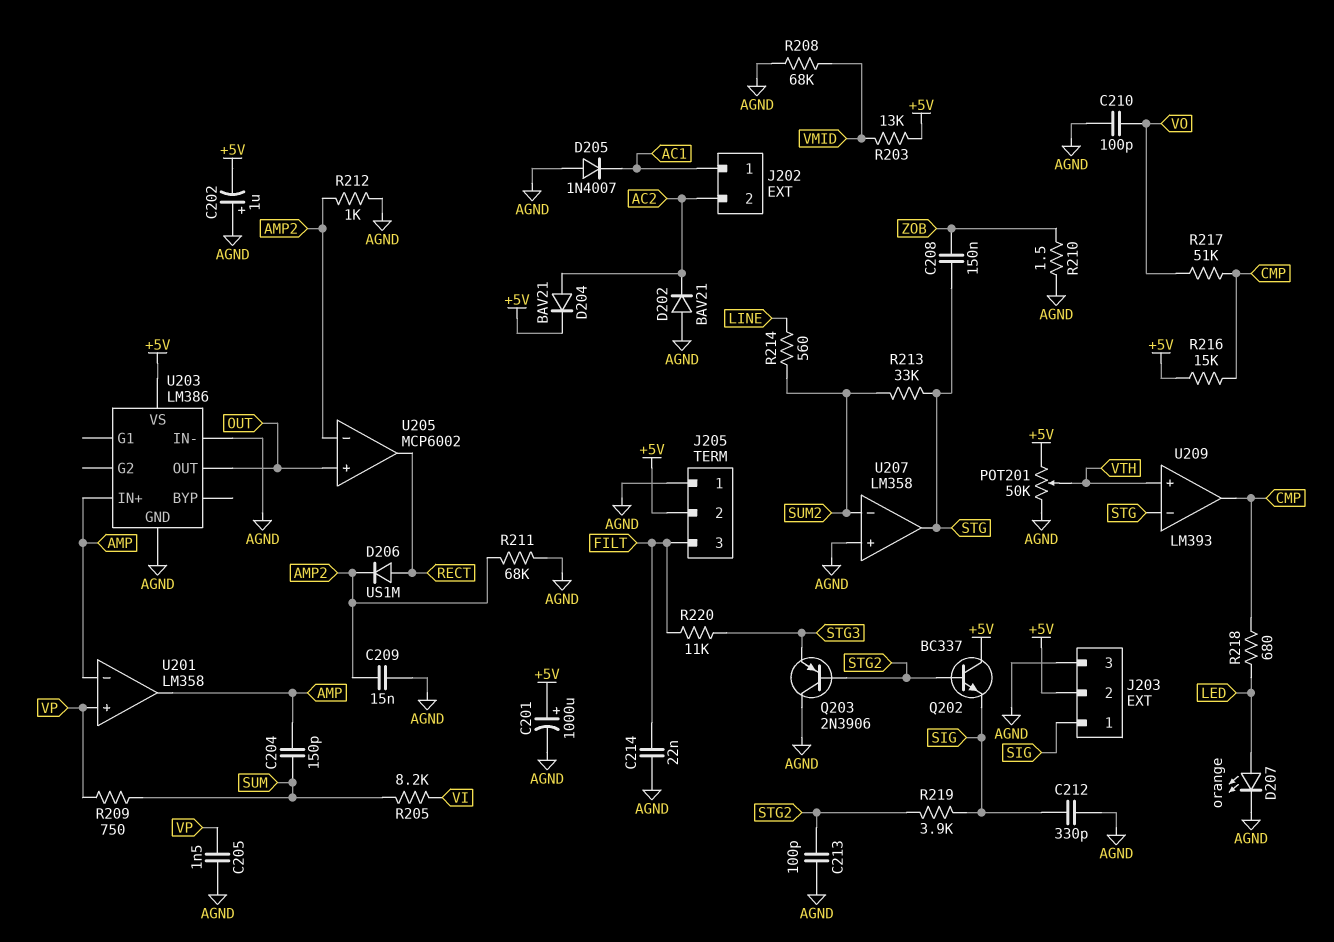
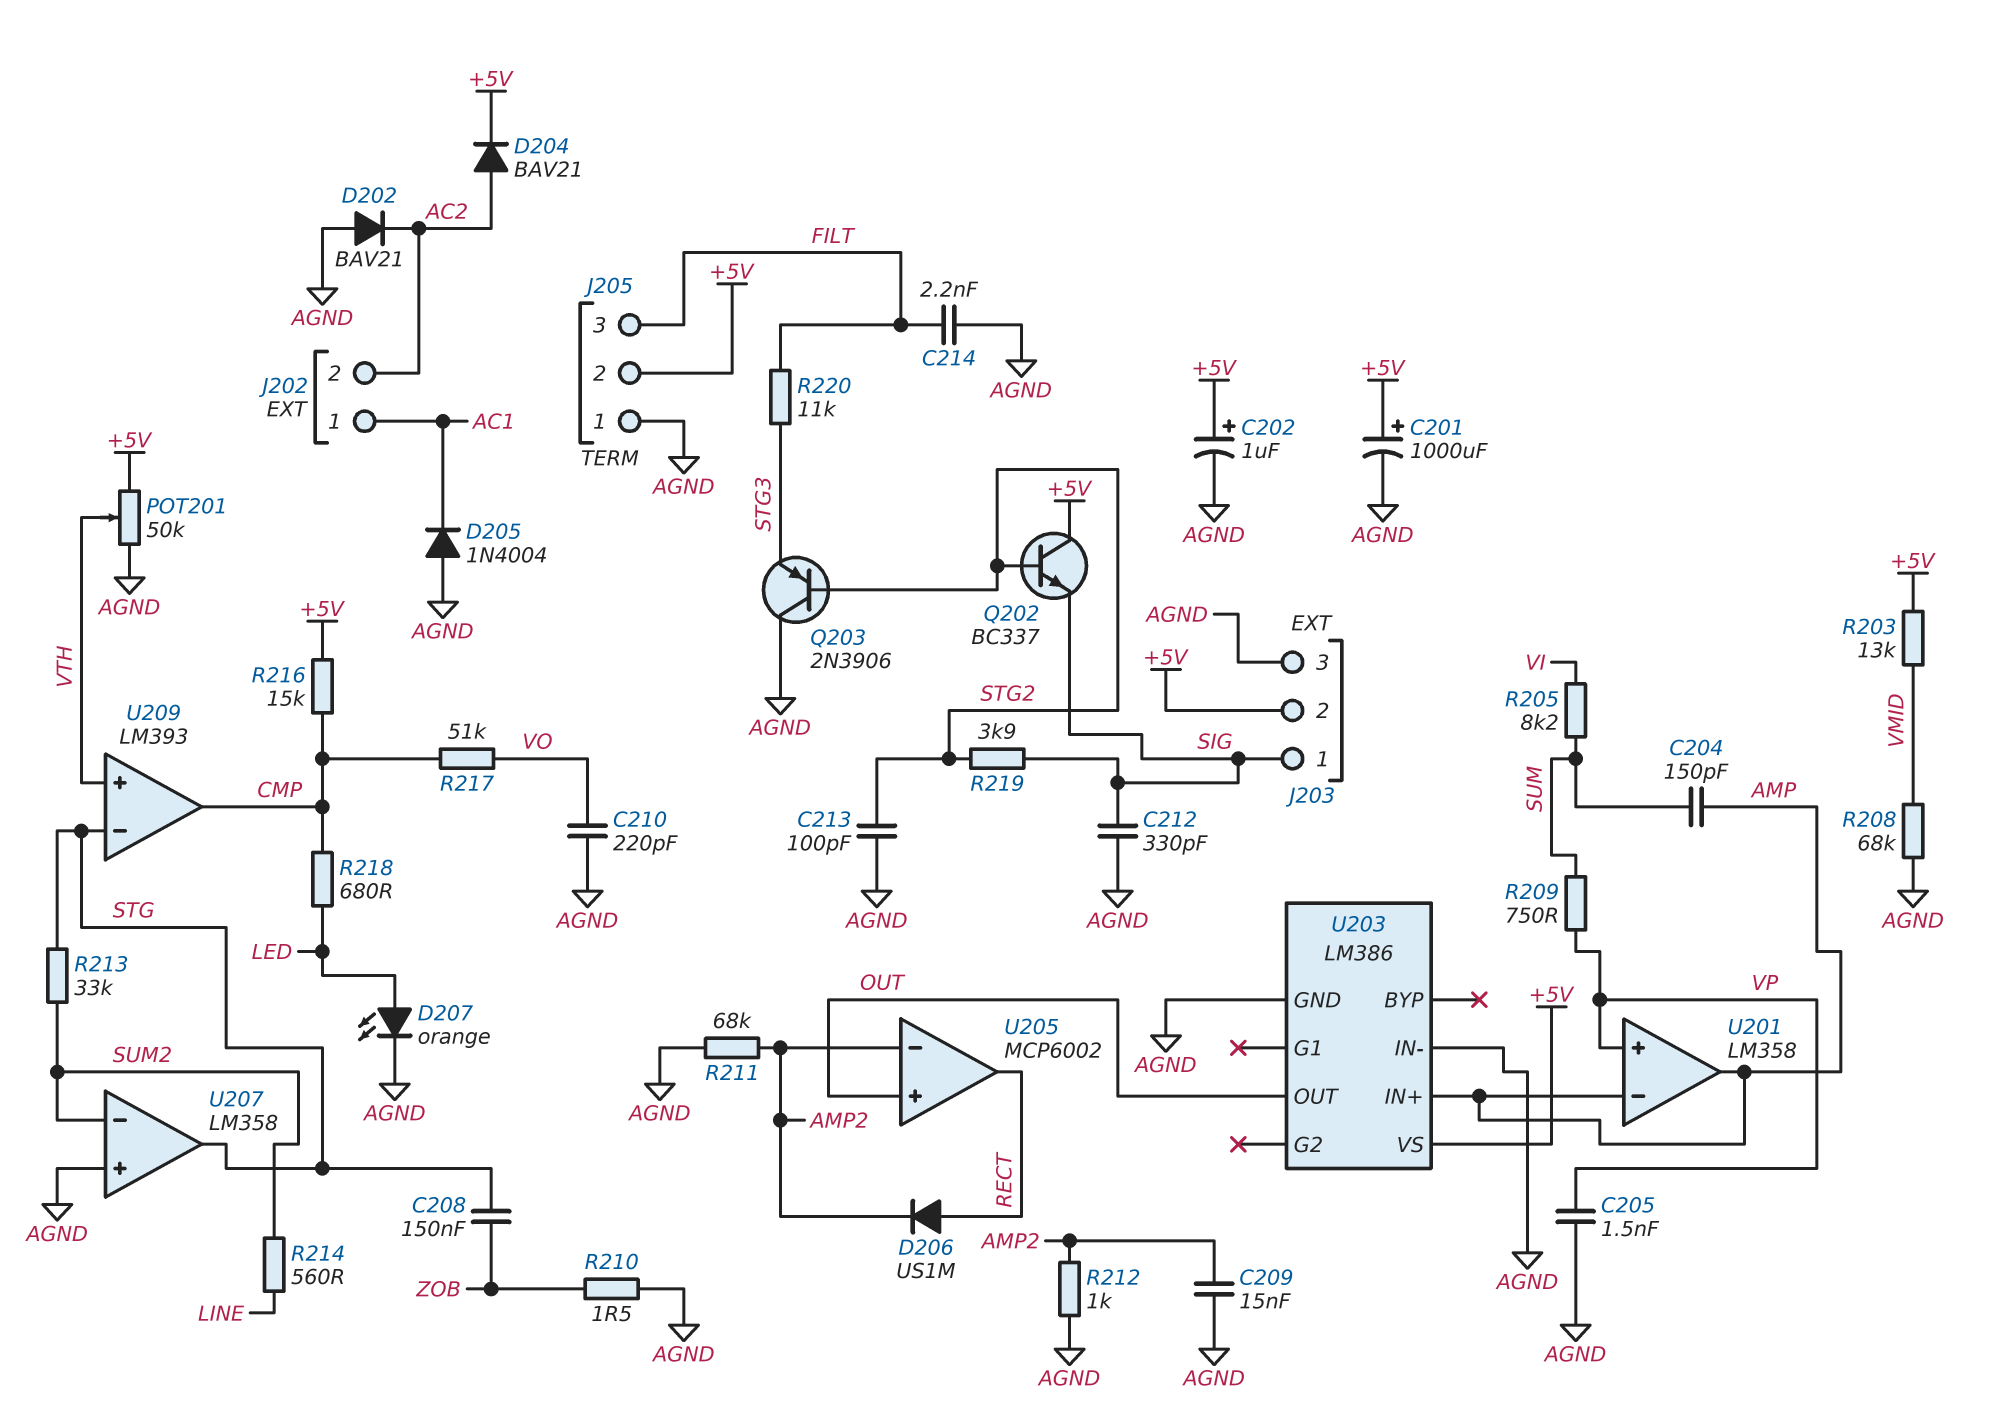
C202: 1uF (plus AGND, minus +5V) -> 1uF (plus +5V, minus AGND)
C210: 100pF (AGND, VO) -> 220pF (AGND, VO)
C214: 22nF (AGND, FILT) -> 2.2nF (AGND, FILT)
D205: diode 1N4007 (A AGND, K AC1) -> diode 1N4004 (A AGND, K AC1)

